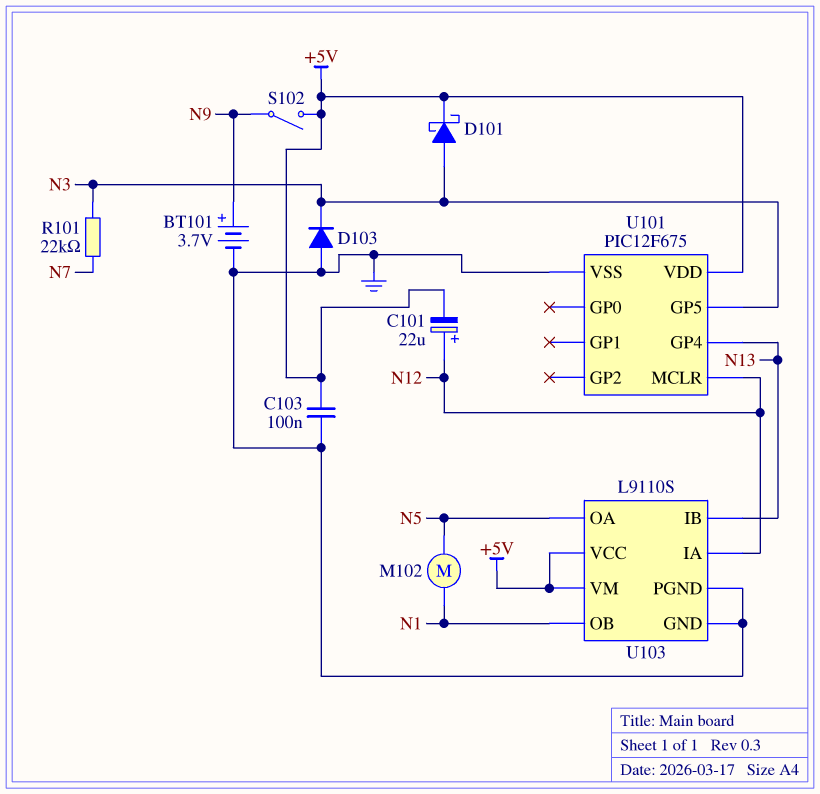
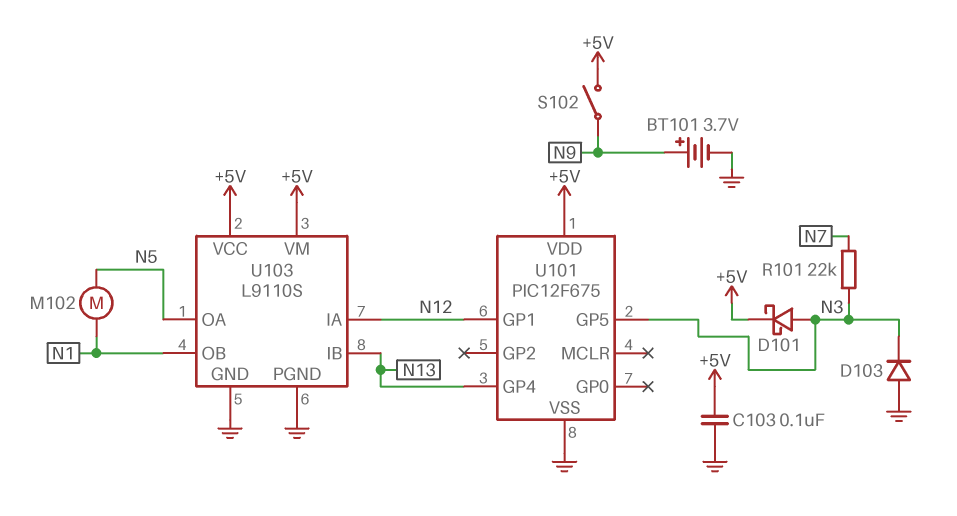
C101: 22uF (plus N12, minus +5V) -> none
U101 pin GP1: none -> N12
U101 pin MCLR: N12 -> none

